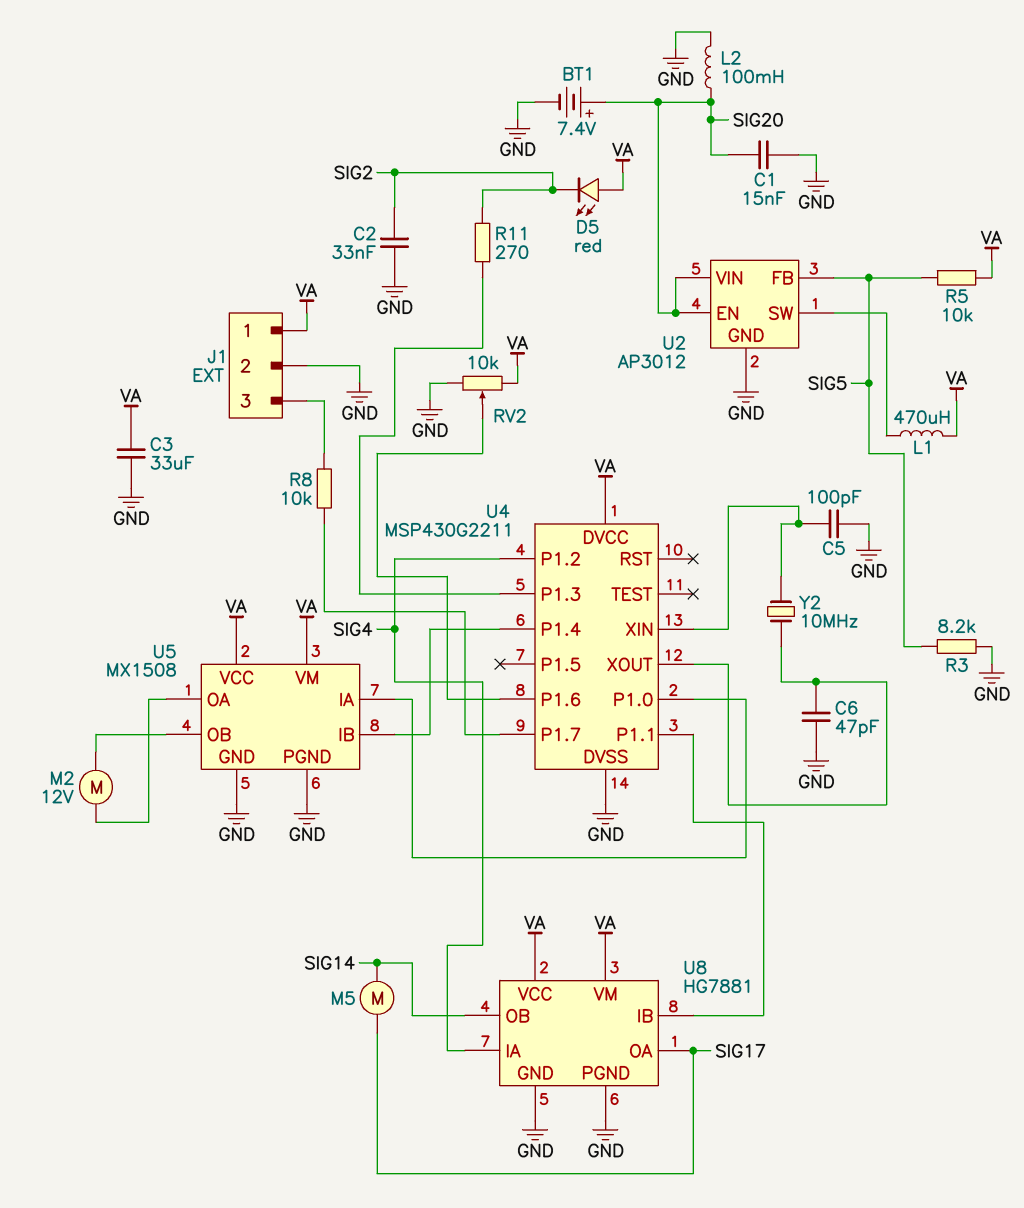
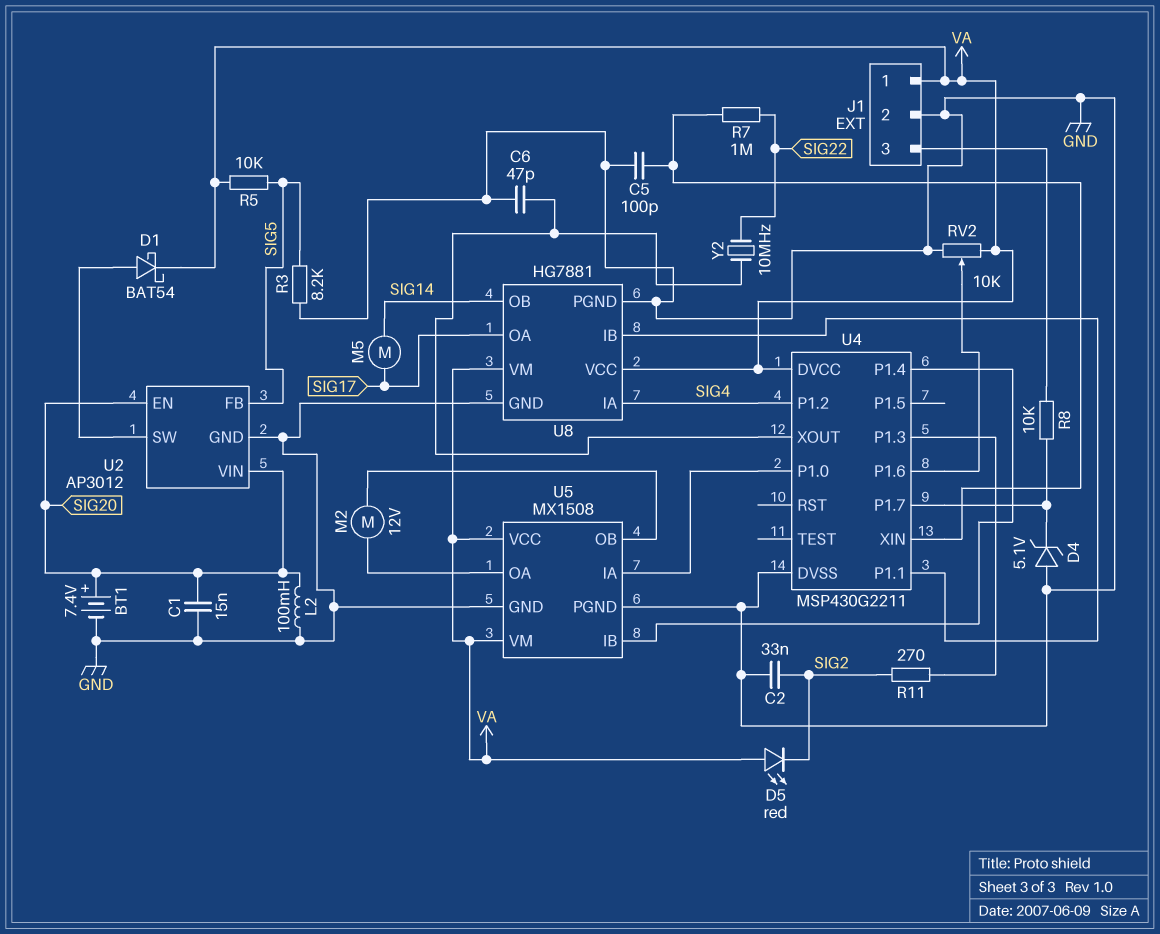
C3: 33uF (GND, VA) -> none
D1: none -> schottky BAT54 (A U2/SW, K VA)
D4: none -> zener 5.1V (A GND, K U4/P1.7)
L1: 470uH (U2/SW, VA) -> none
R7: none -> 1M (SIG22, U4/XIN)
Y2: 10MHz (U4/XIN, U4/XOUT) -> 10MHz (SIG22, U4/XOUT)

